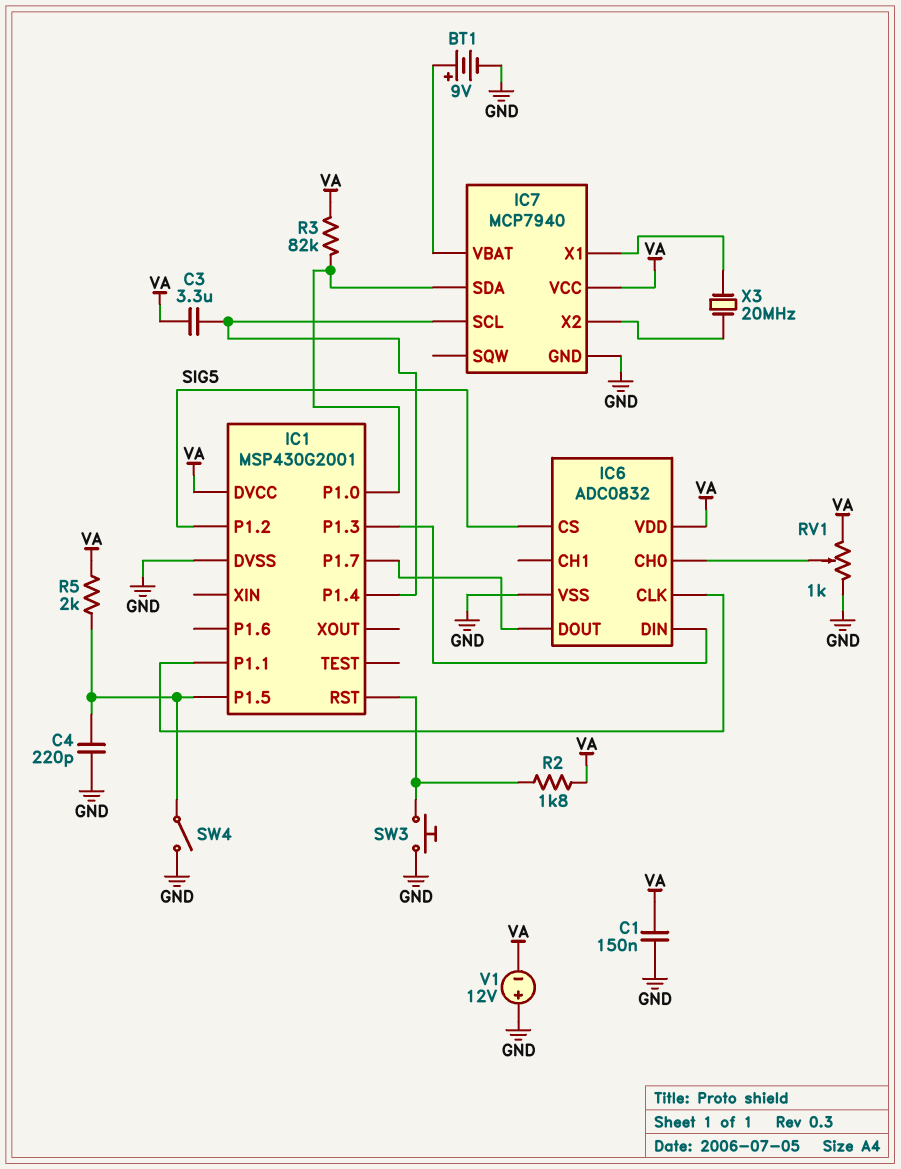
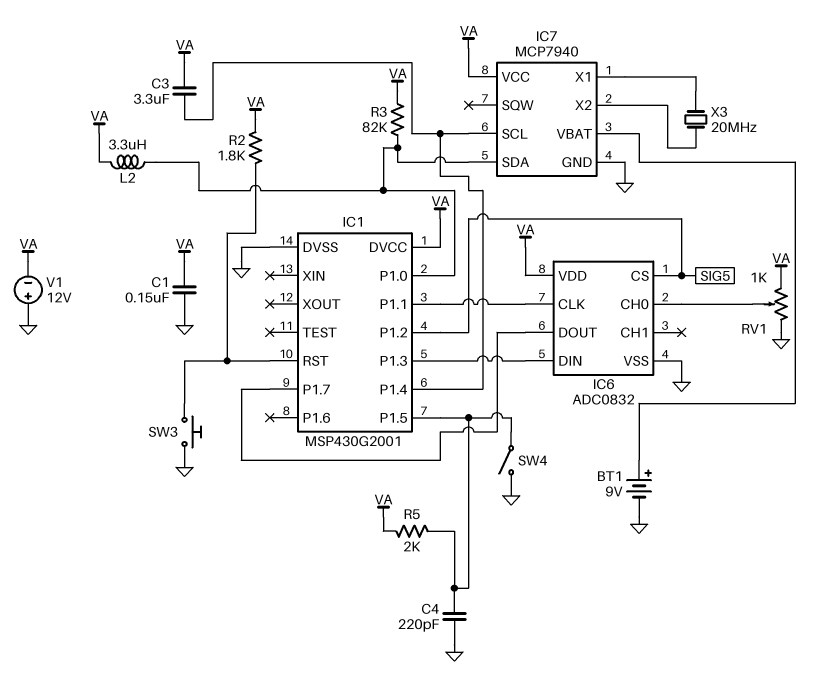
L2: none -> 3.3uH (IC1/P1.0, VA)

